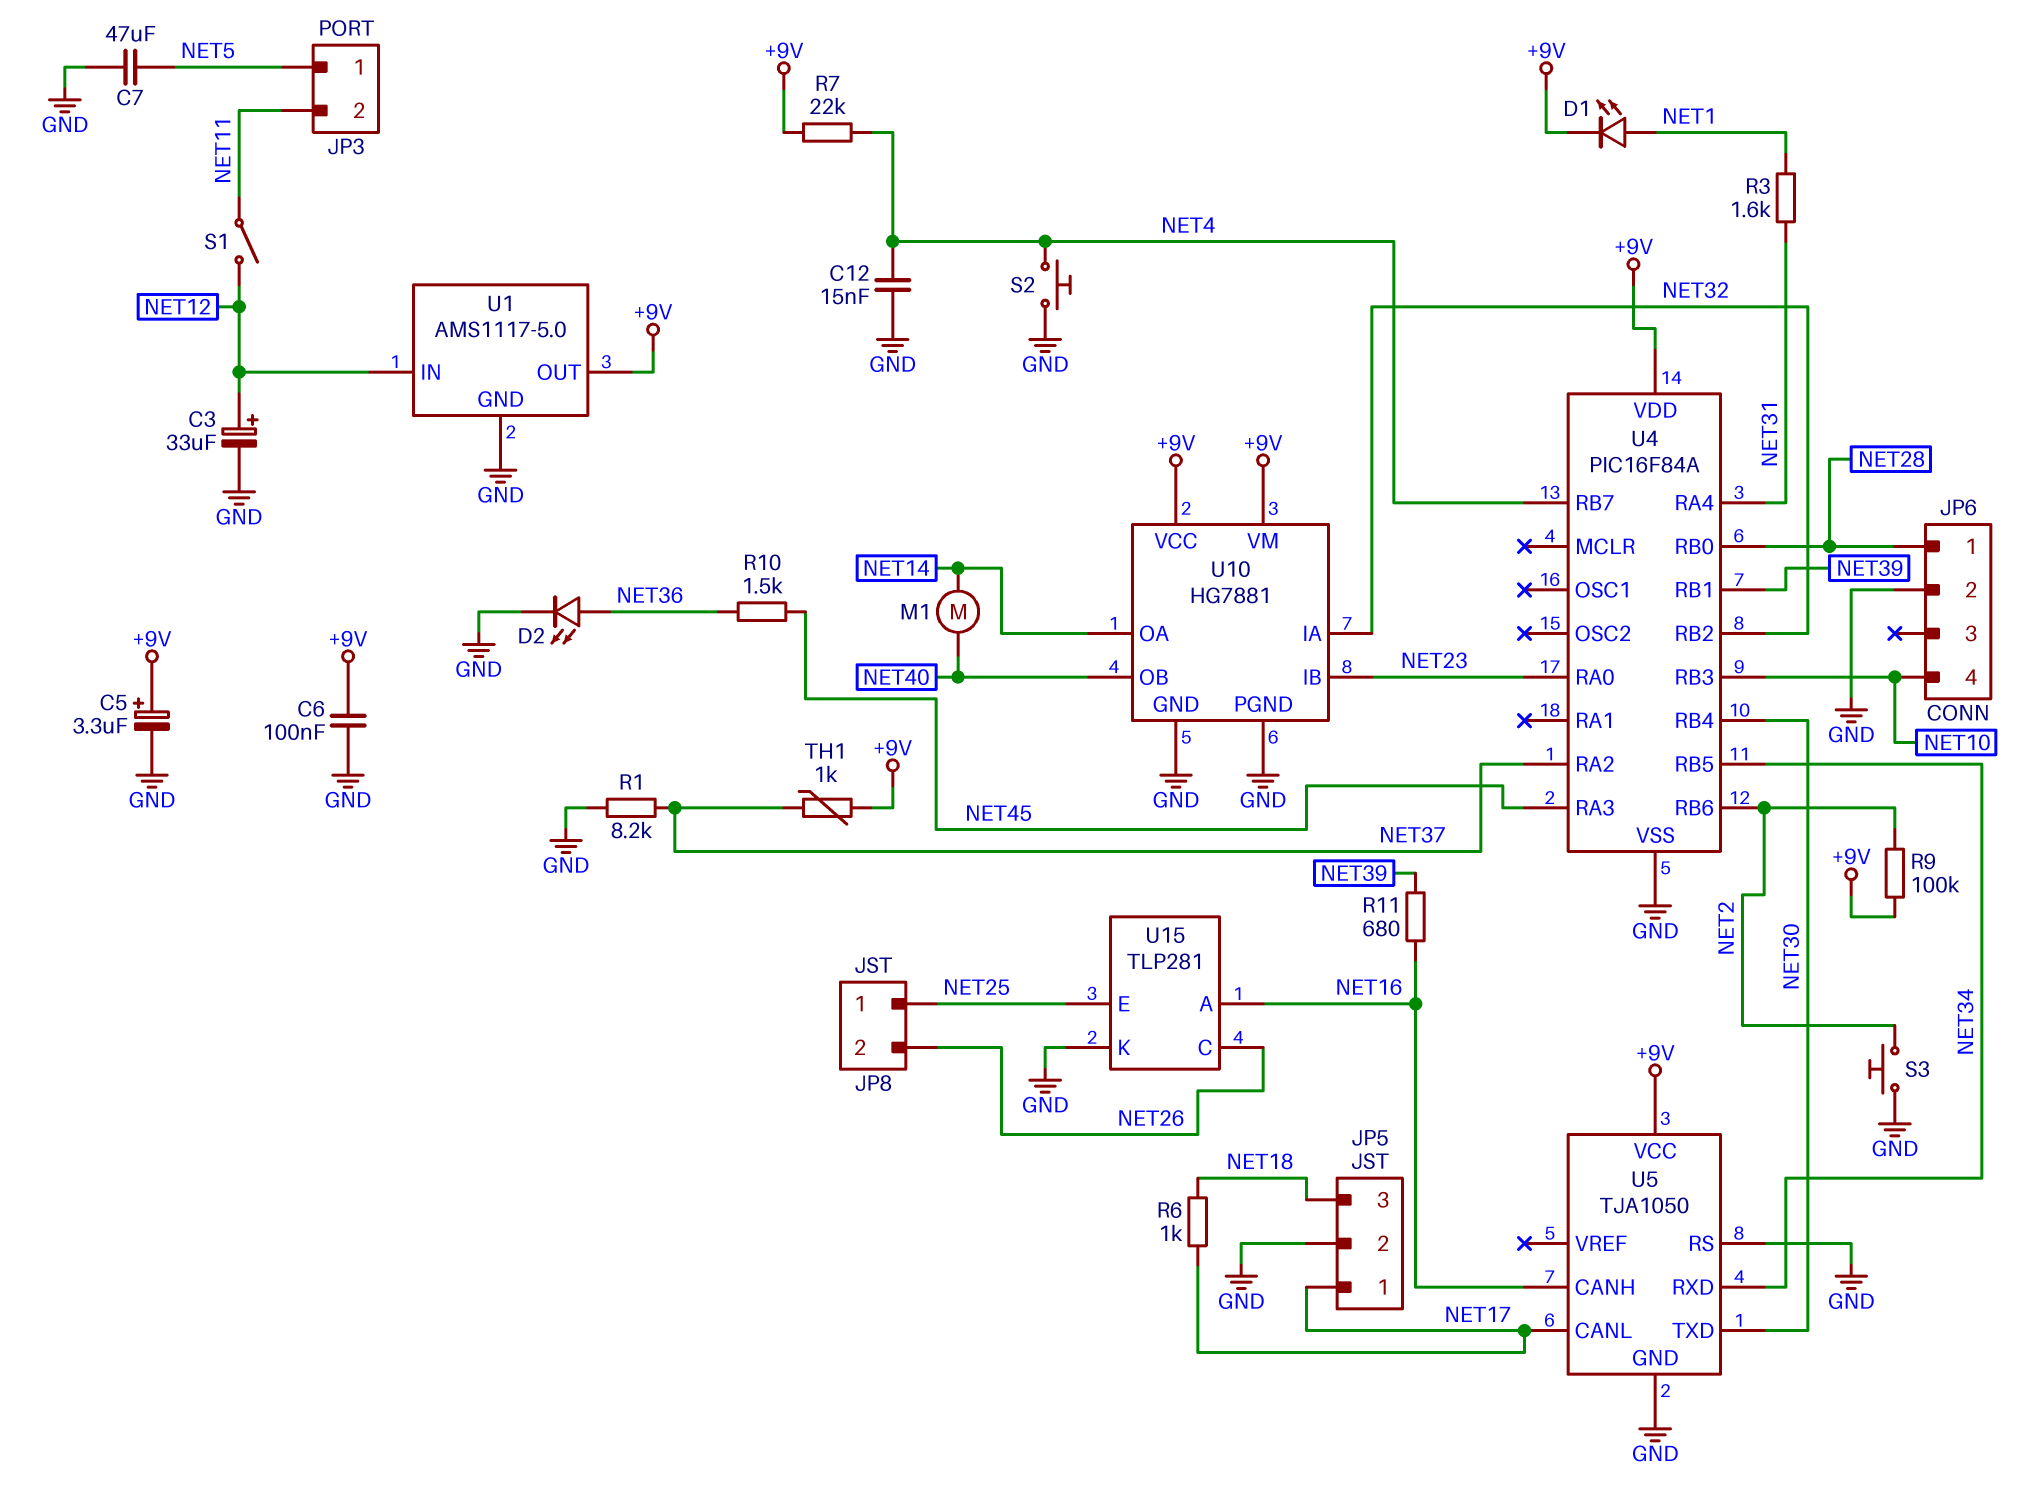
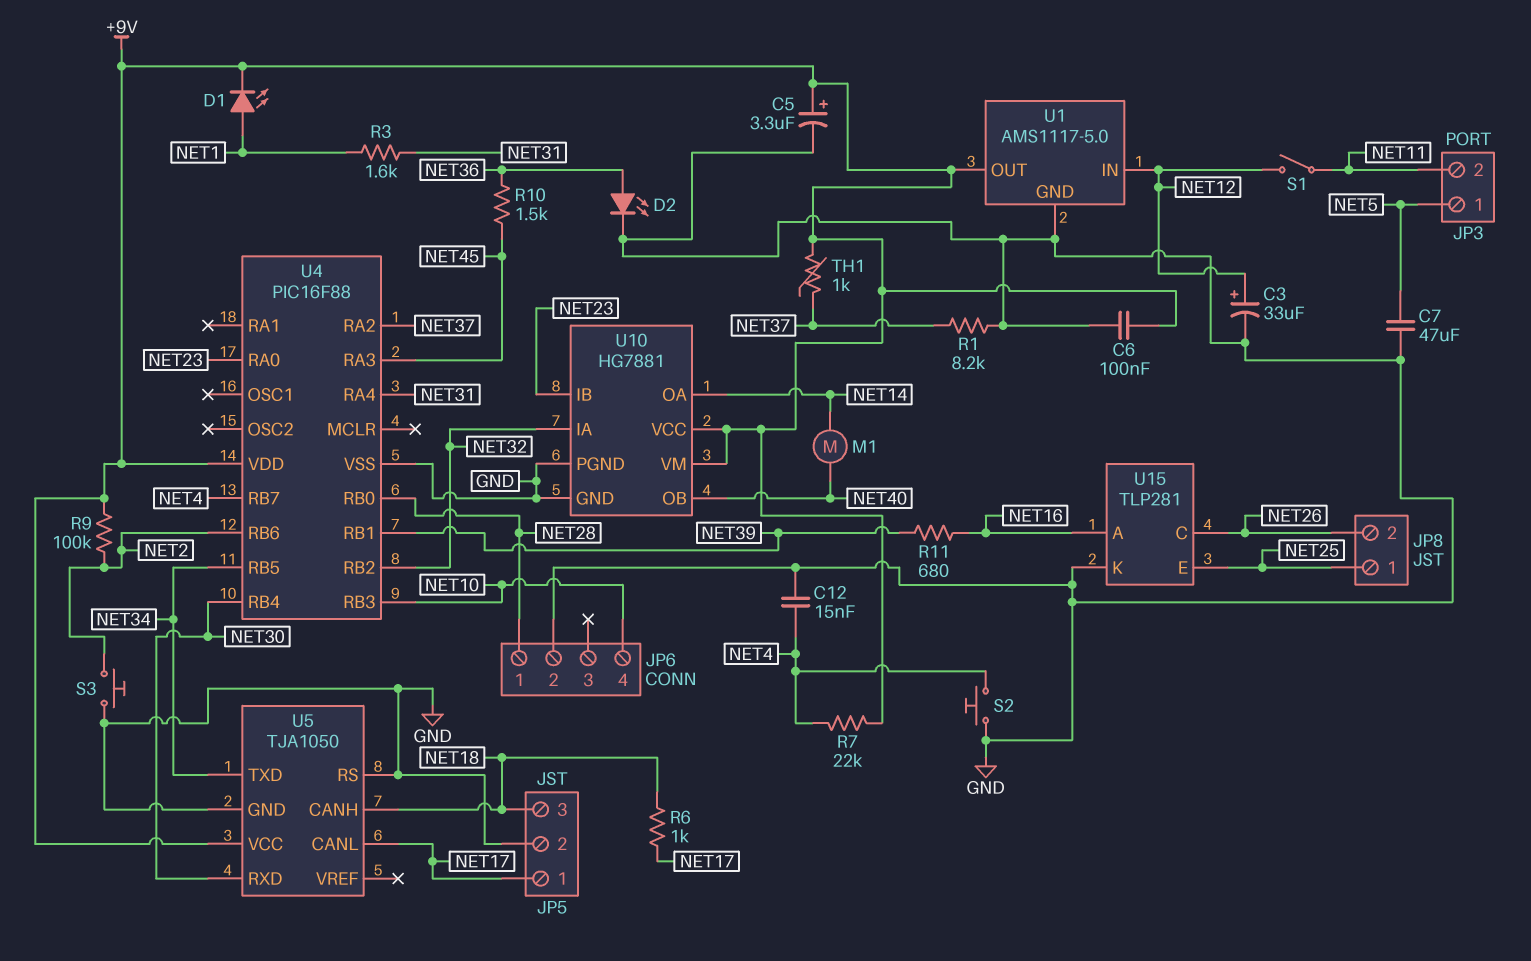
U4: PIC16F84A -> PIC16F88
U5 pin CANH: NET16 -> NET18
U5 pin RXD: NET34 -> NET30
U5 pin TXD: NET30 -> NET34

